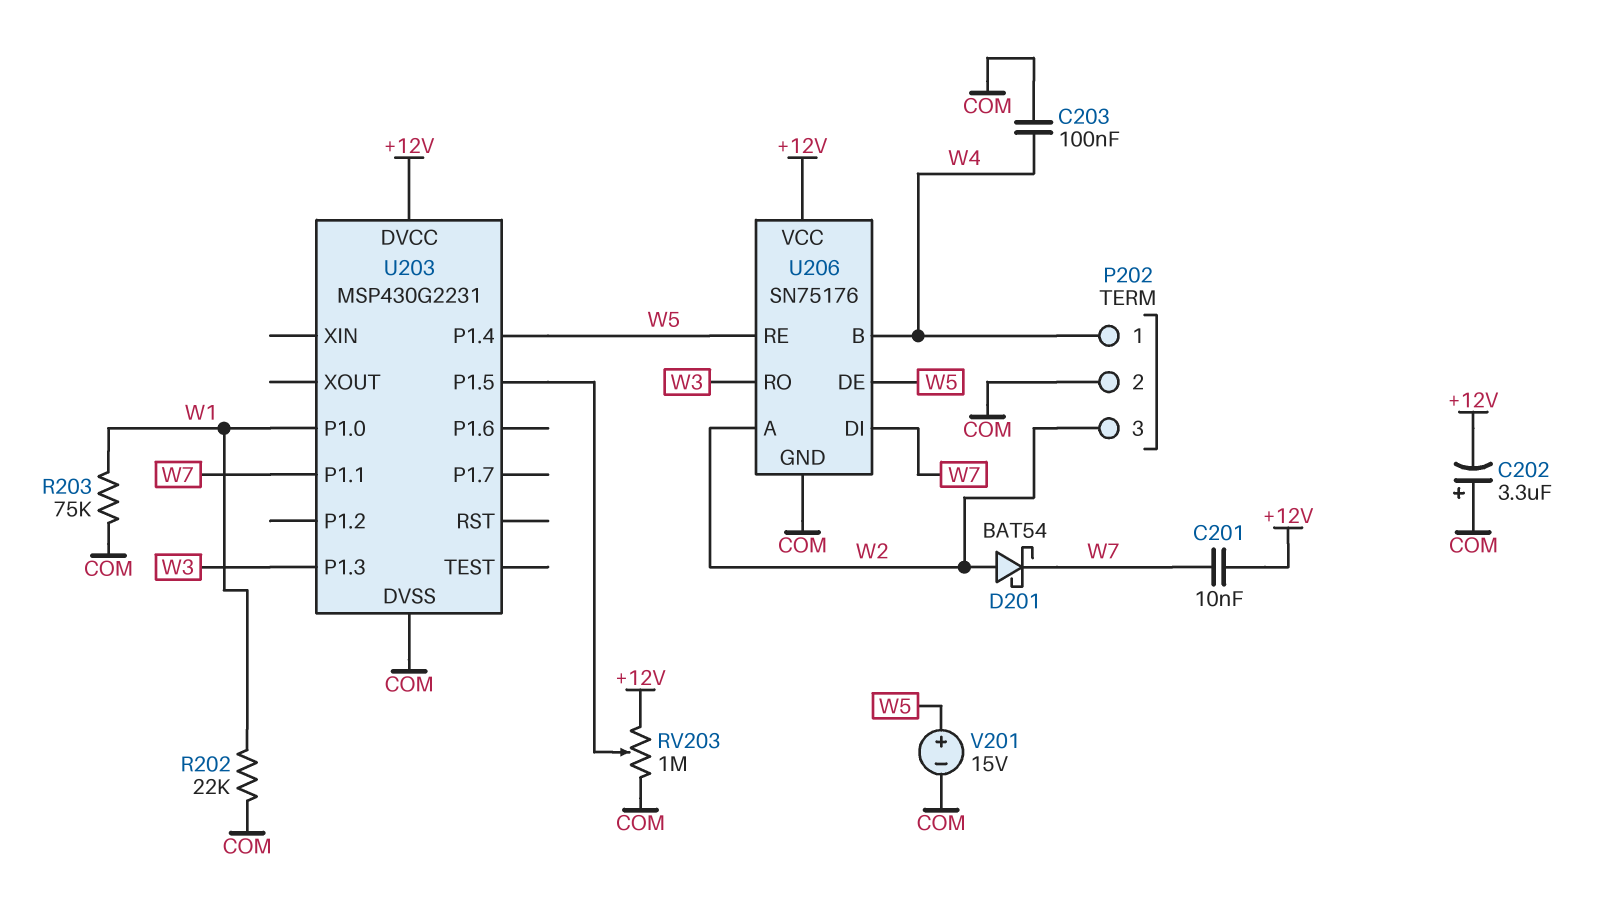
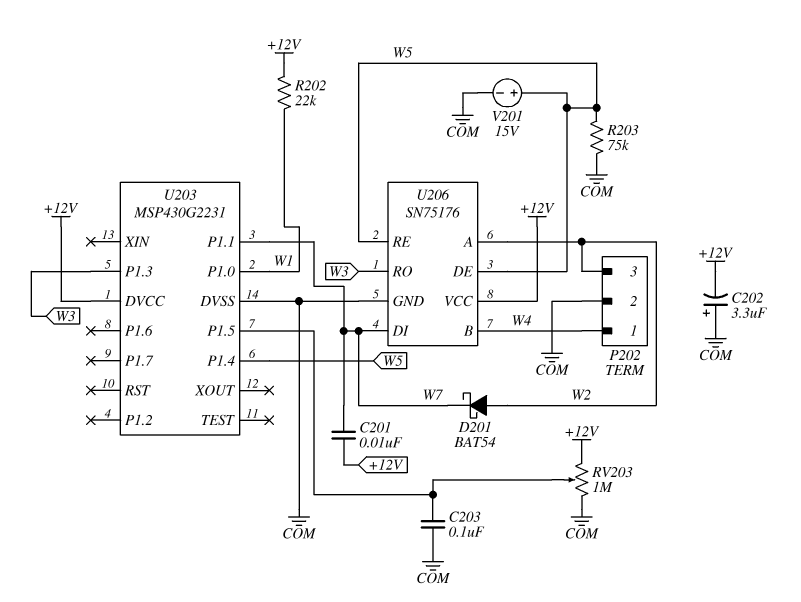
C203: 100nF (COM, W4) -> 100nF (COM, U203/P1.5)
R202: 22k (COM, W1) -> 22k (+12V, W1)
R203: 75k (COM, W1) -> 75k (COM, W5)

